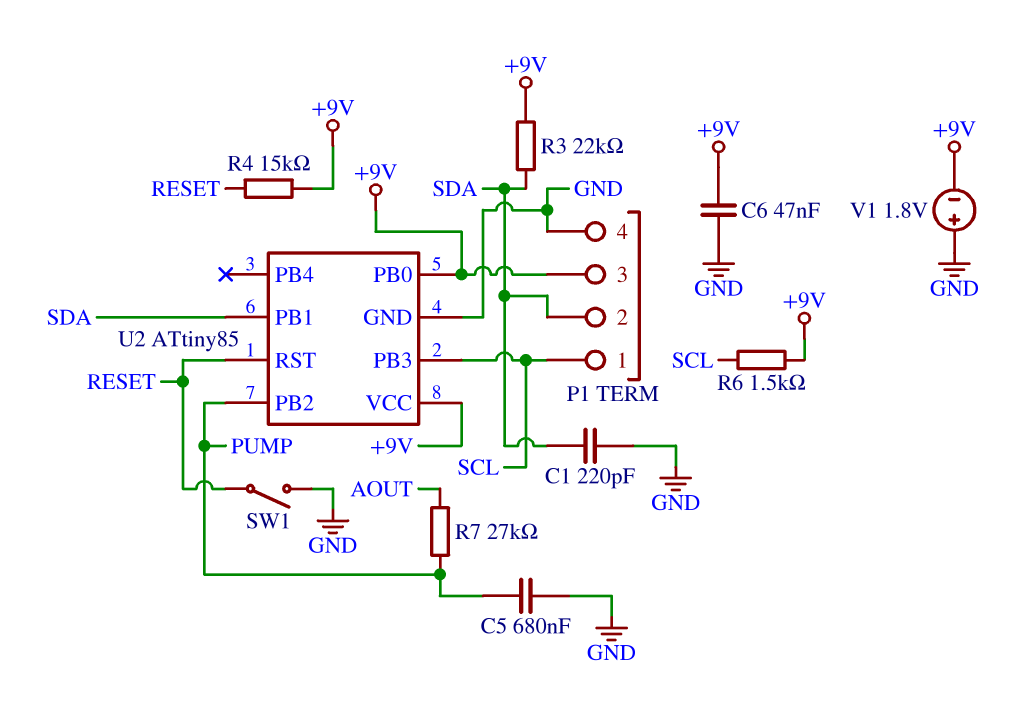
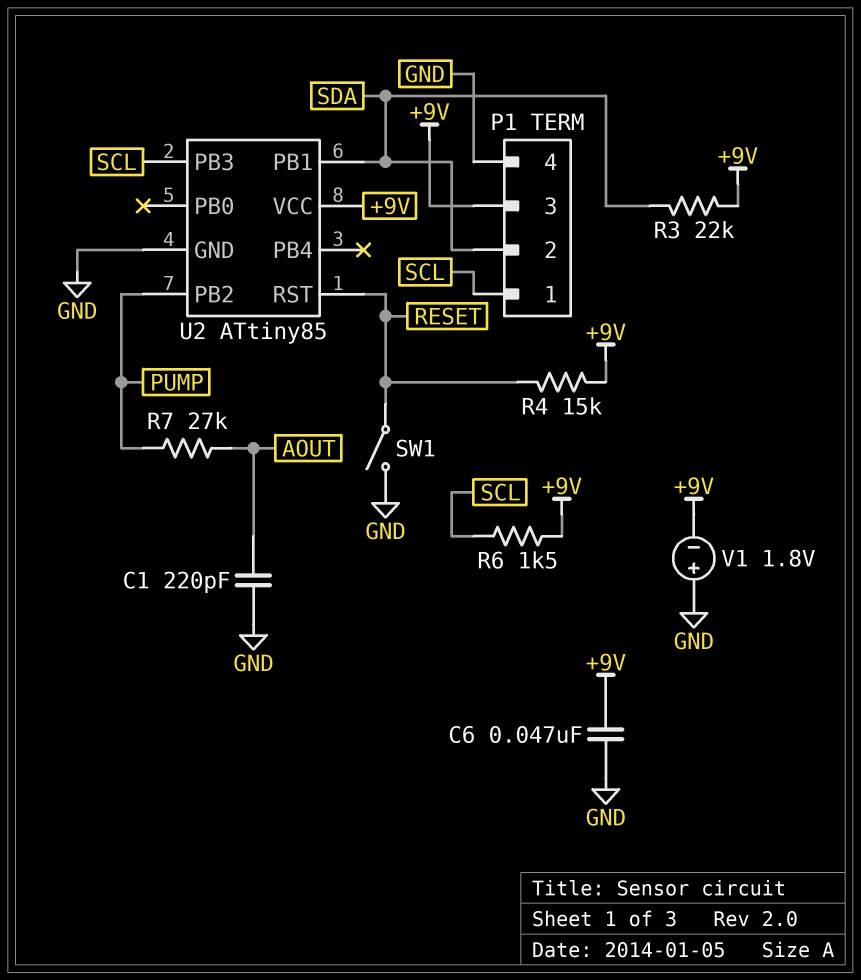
C1: 220pF (GND, SDA) -> 220pF (AOUT, GND)
C5: 680nF (GND, PUMP) -> none
U2 pin PB0: +9V -> none

